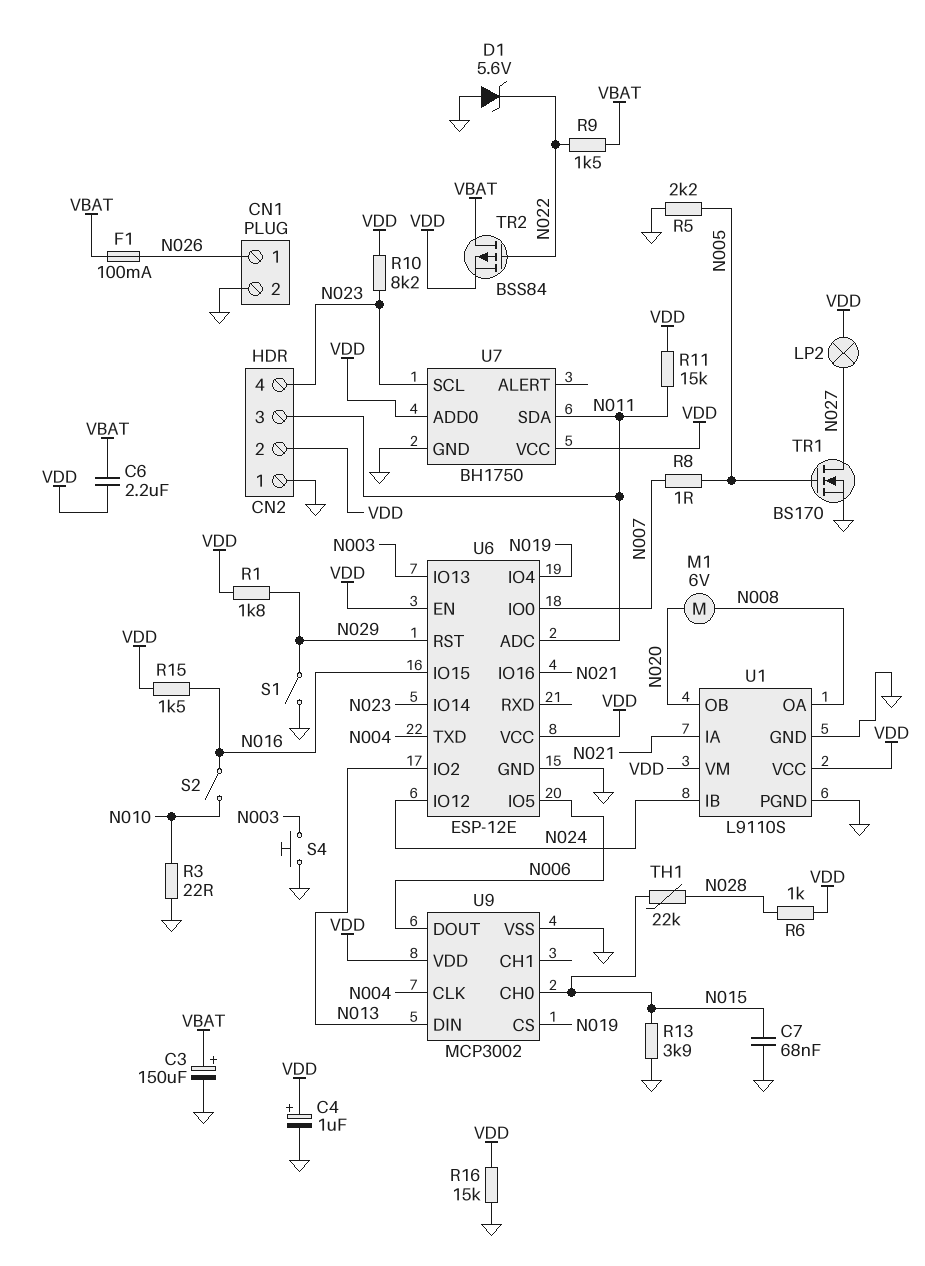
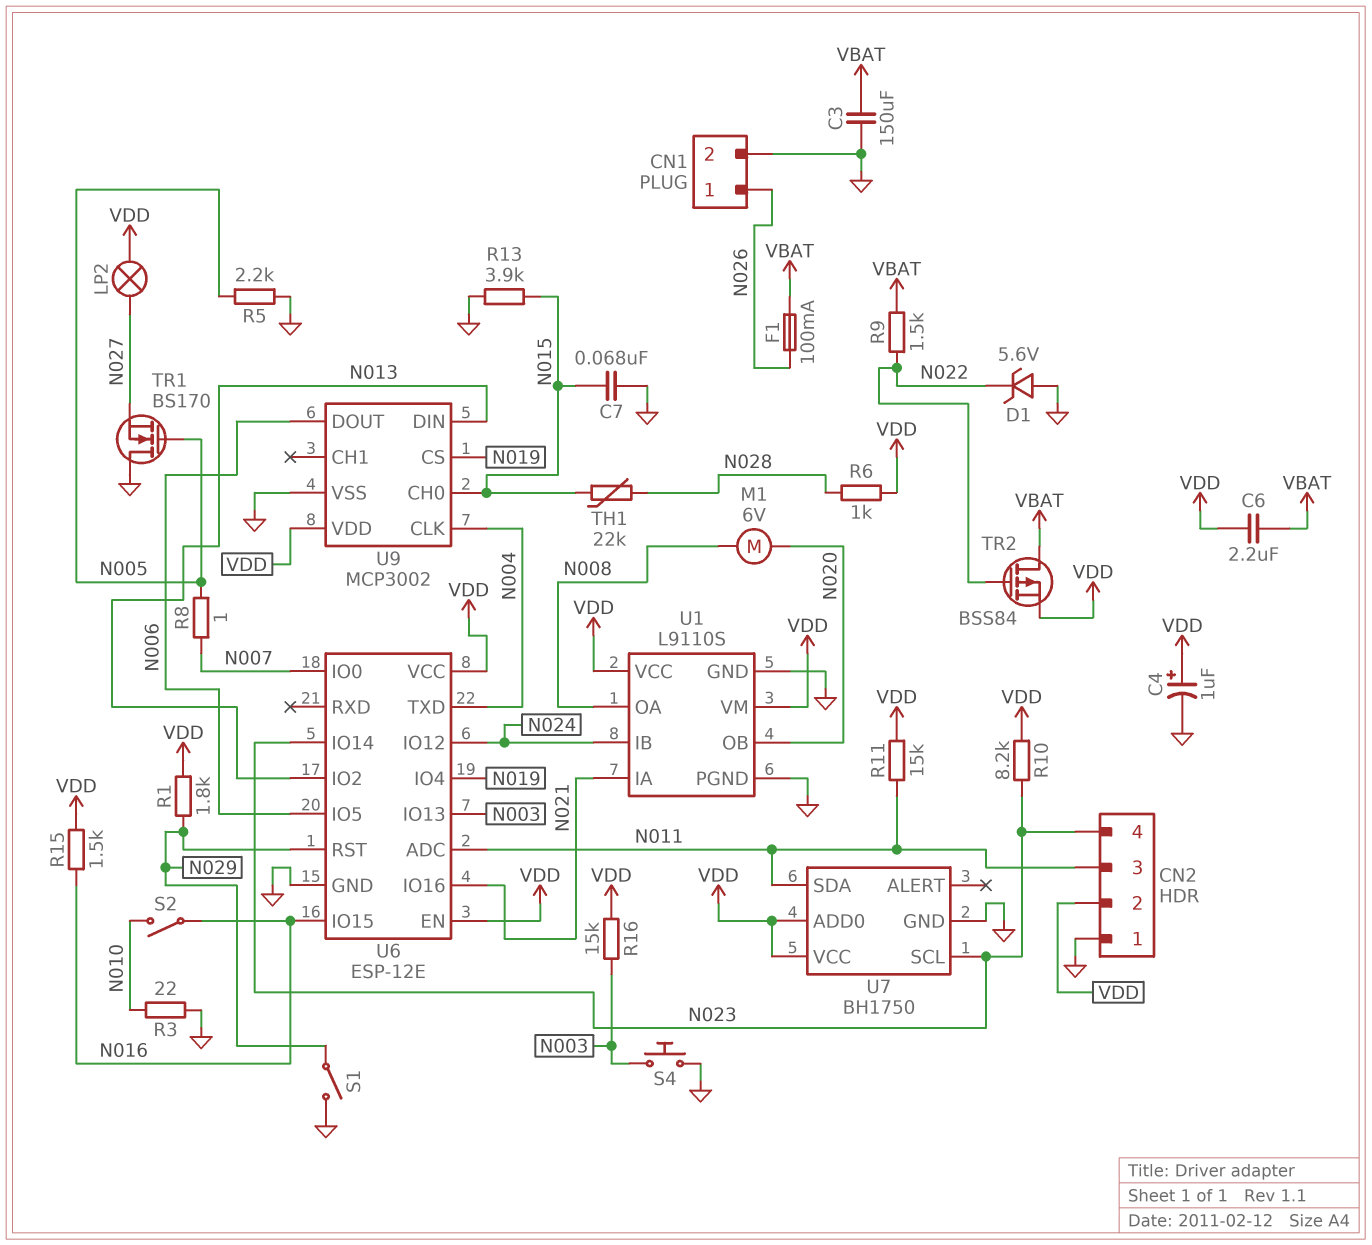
C3: 150uF (plus VBAT, minus GND) -> 150uF (GND, VBAT)
R16: 15k (GND, VDD) -> 15k (N003, VDD)
TR1: NMOS BS170 (G N005, D N027, S GND) -> NMOS BS170 (G N005, D GND, S N027)

